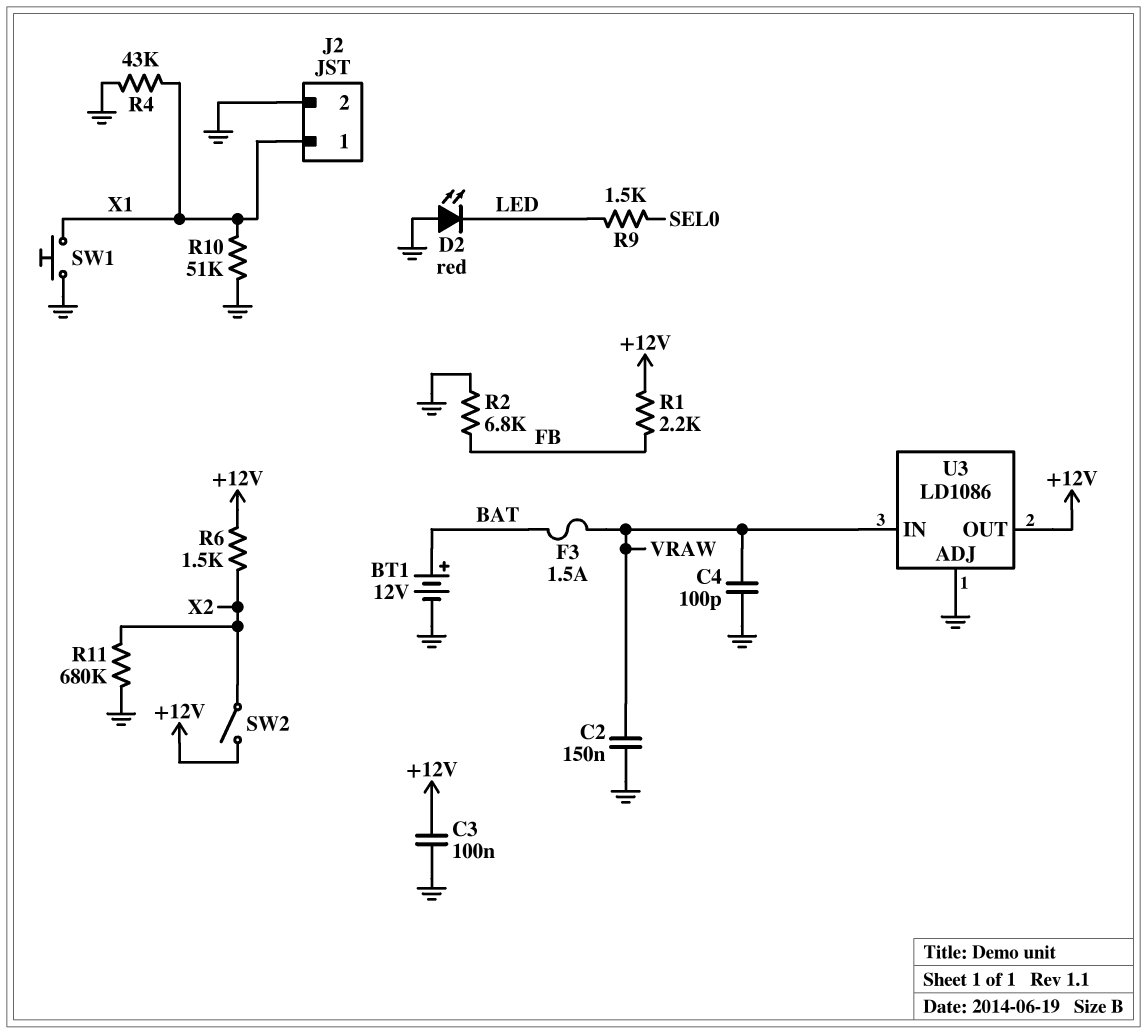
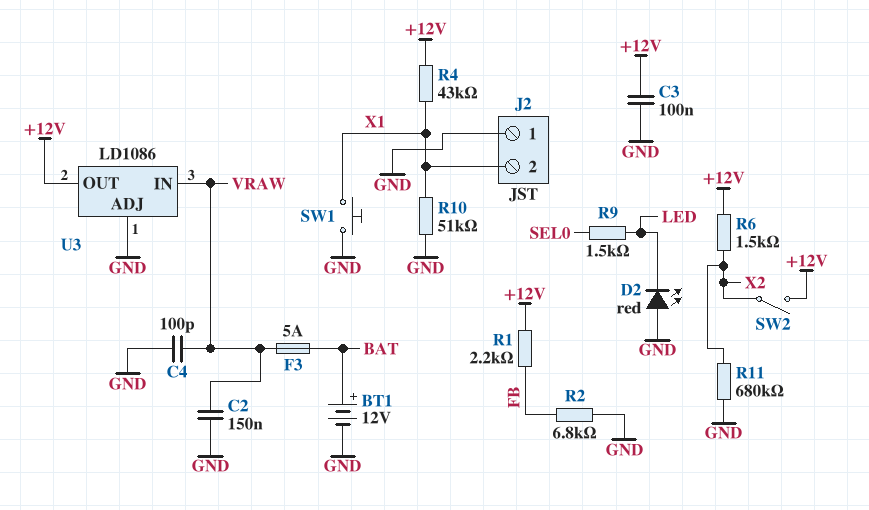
F3: 1.5A (BAT, VRAW) -> 5A (BAT, VRAW)
J2 pin 1: X1 -> GND
J2 pin 2: GND -> X1
R4: 43k (GND, X1) -> 43k (+12V, X1)

